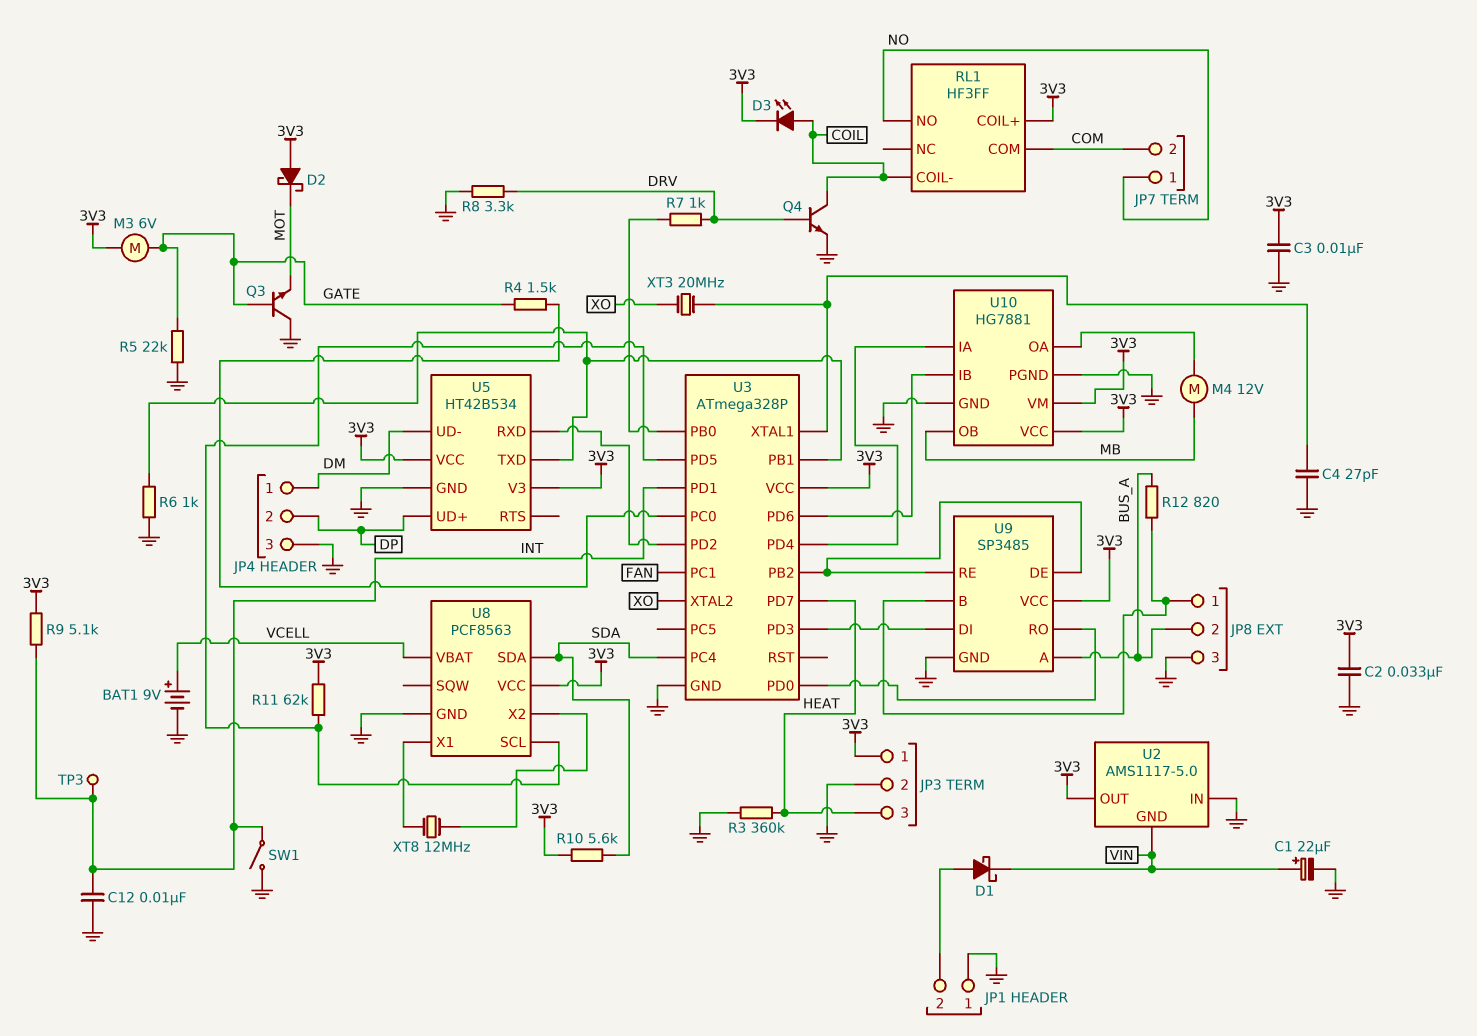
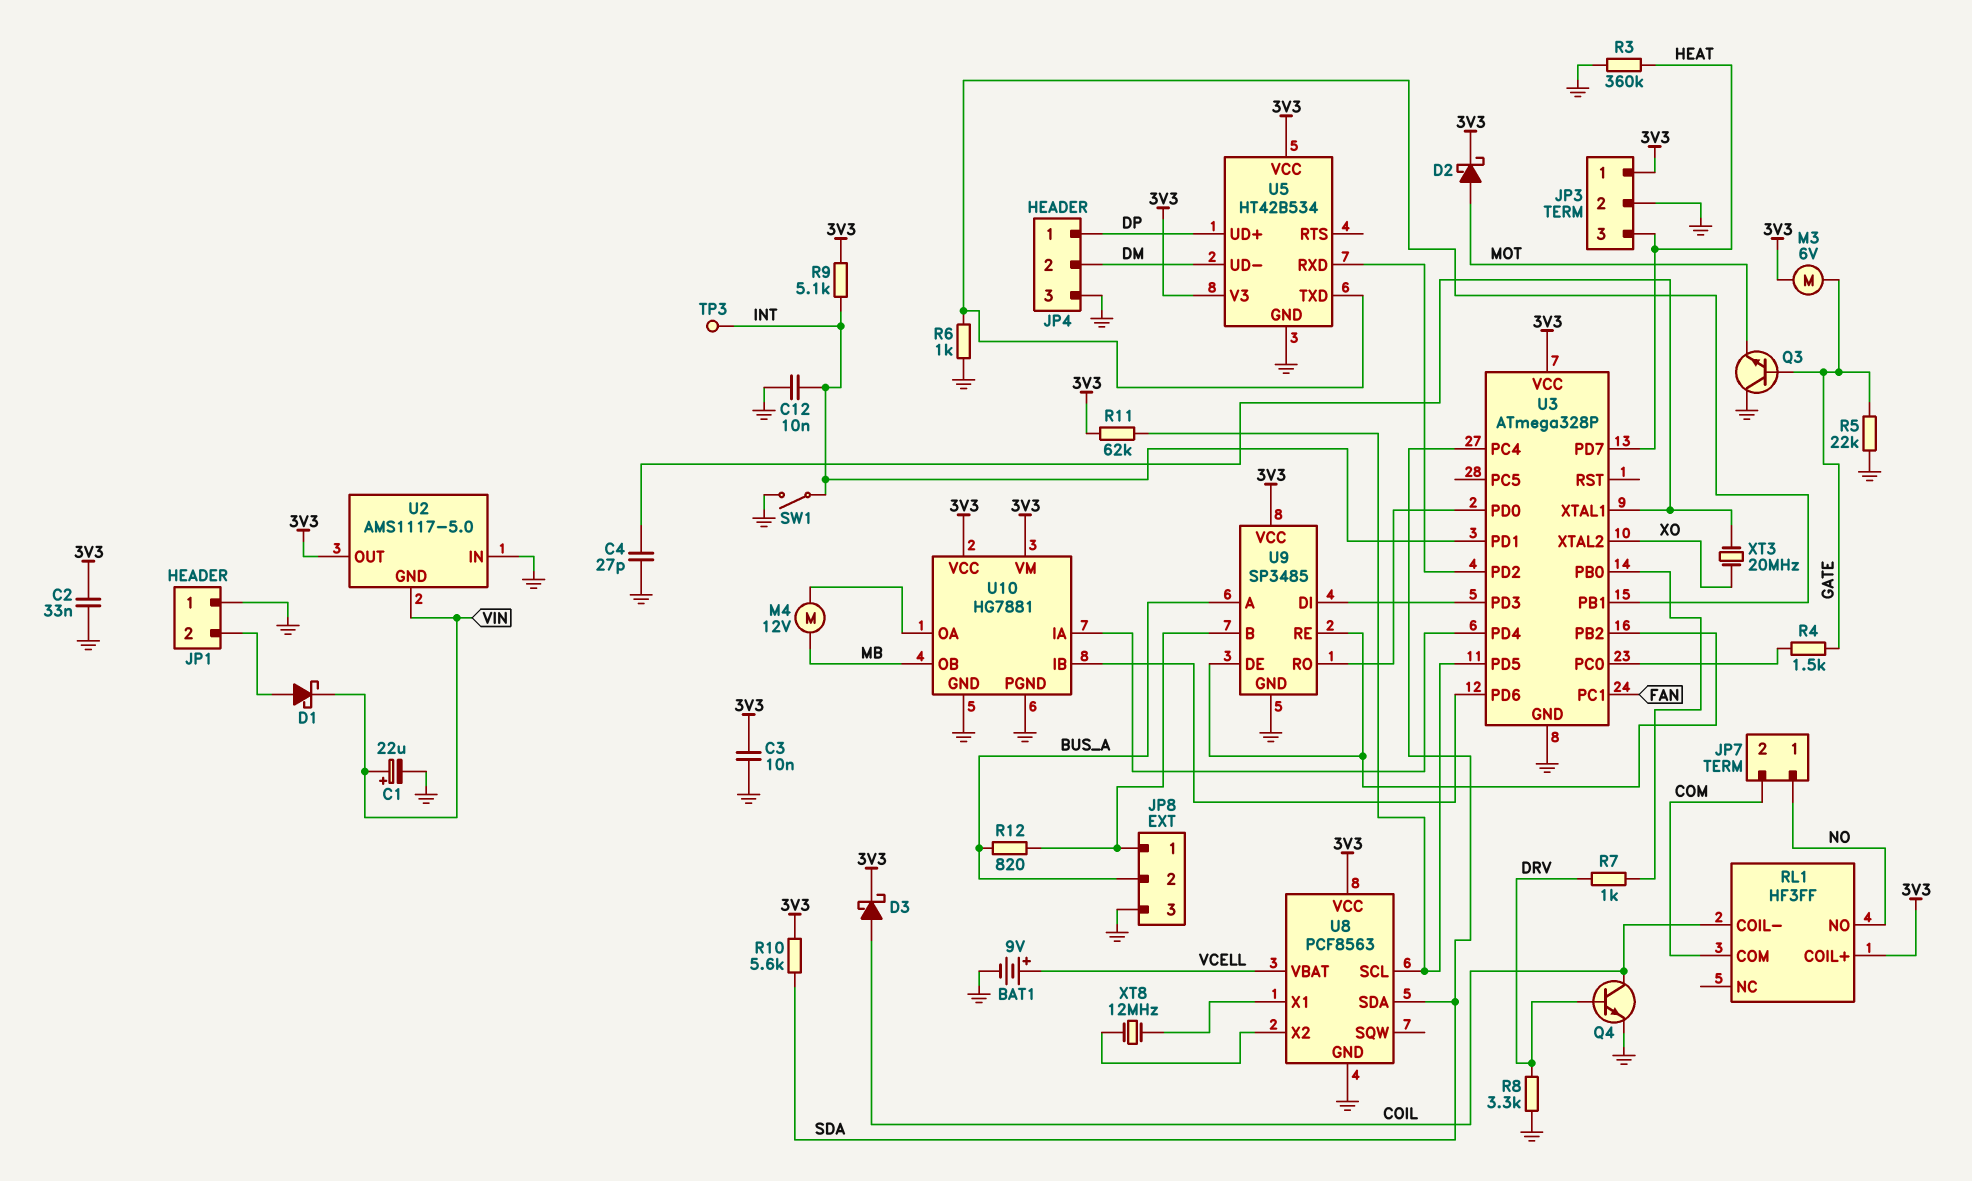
D2: schottky (A 3V3, K MOT) -> schottky (A MOT, K 3V3)
D3: LED (A COIL, K 3V3) -> schottky (A COIL, K 3V3)
JP4 pin 1: DM -> DP
JP4 pin 2: DP -> DM

